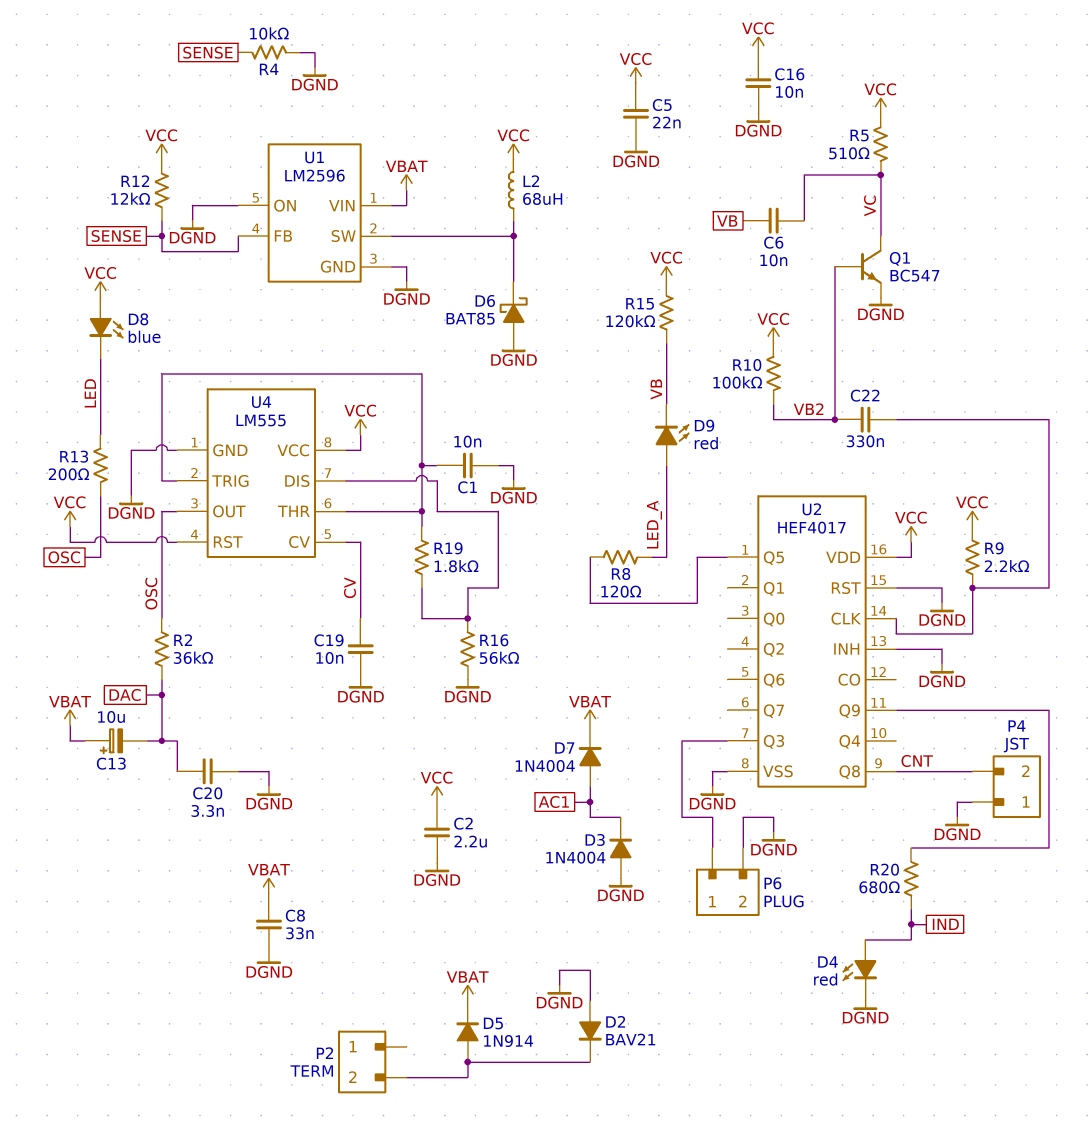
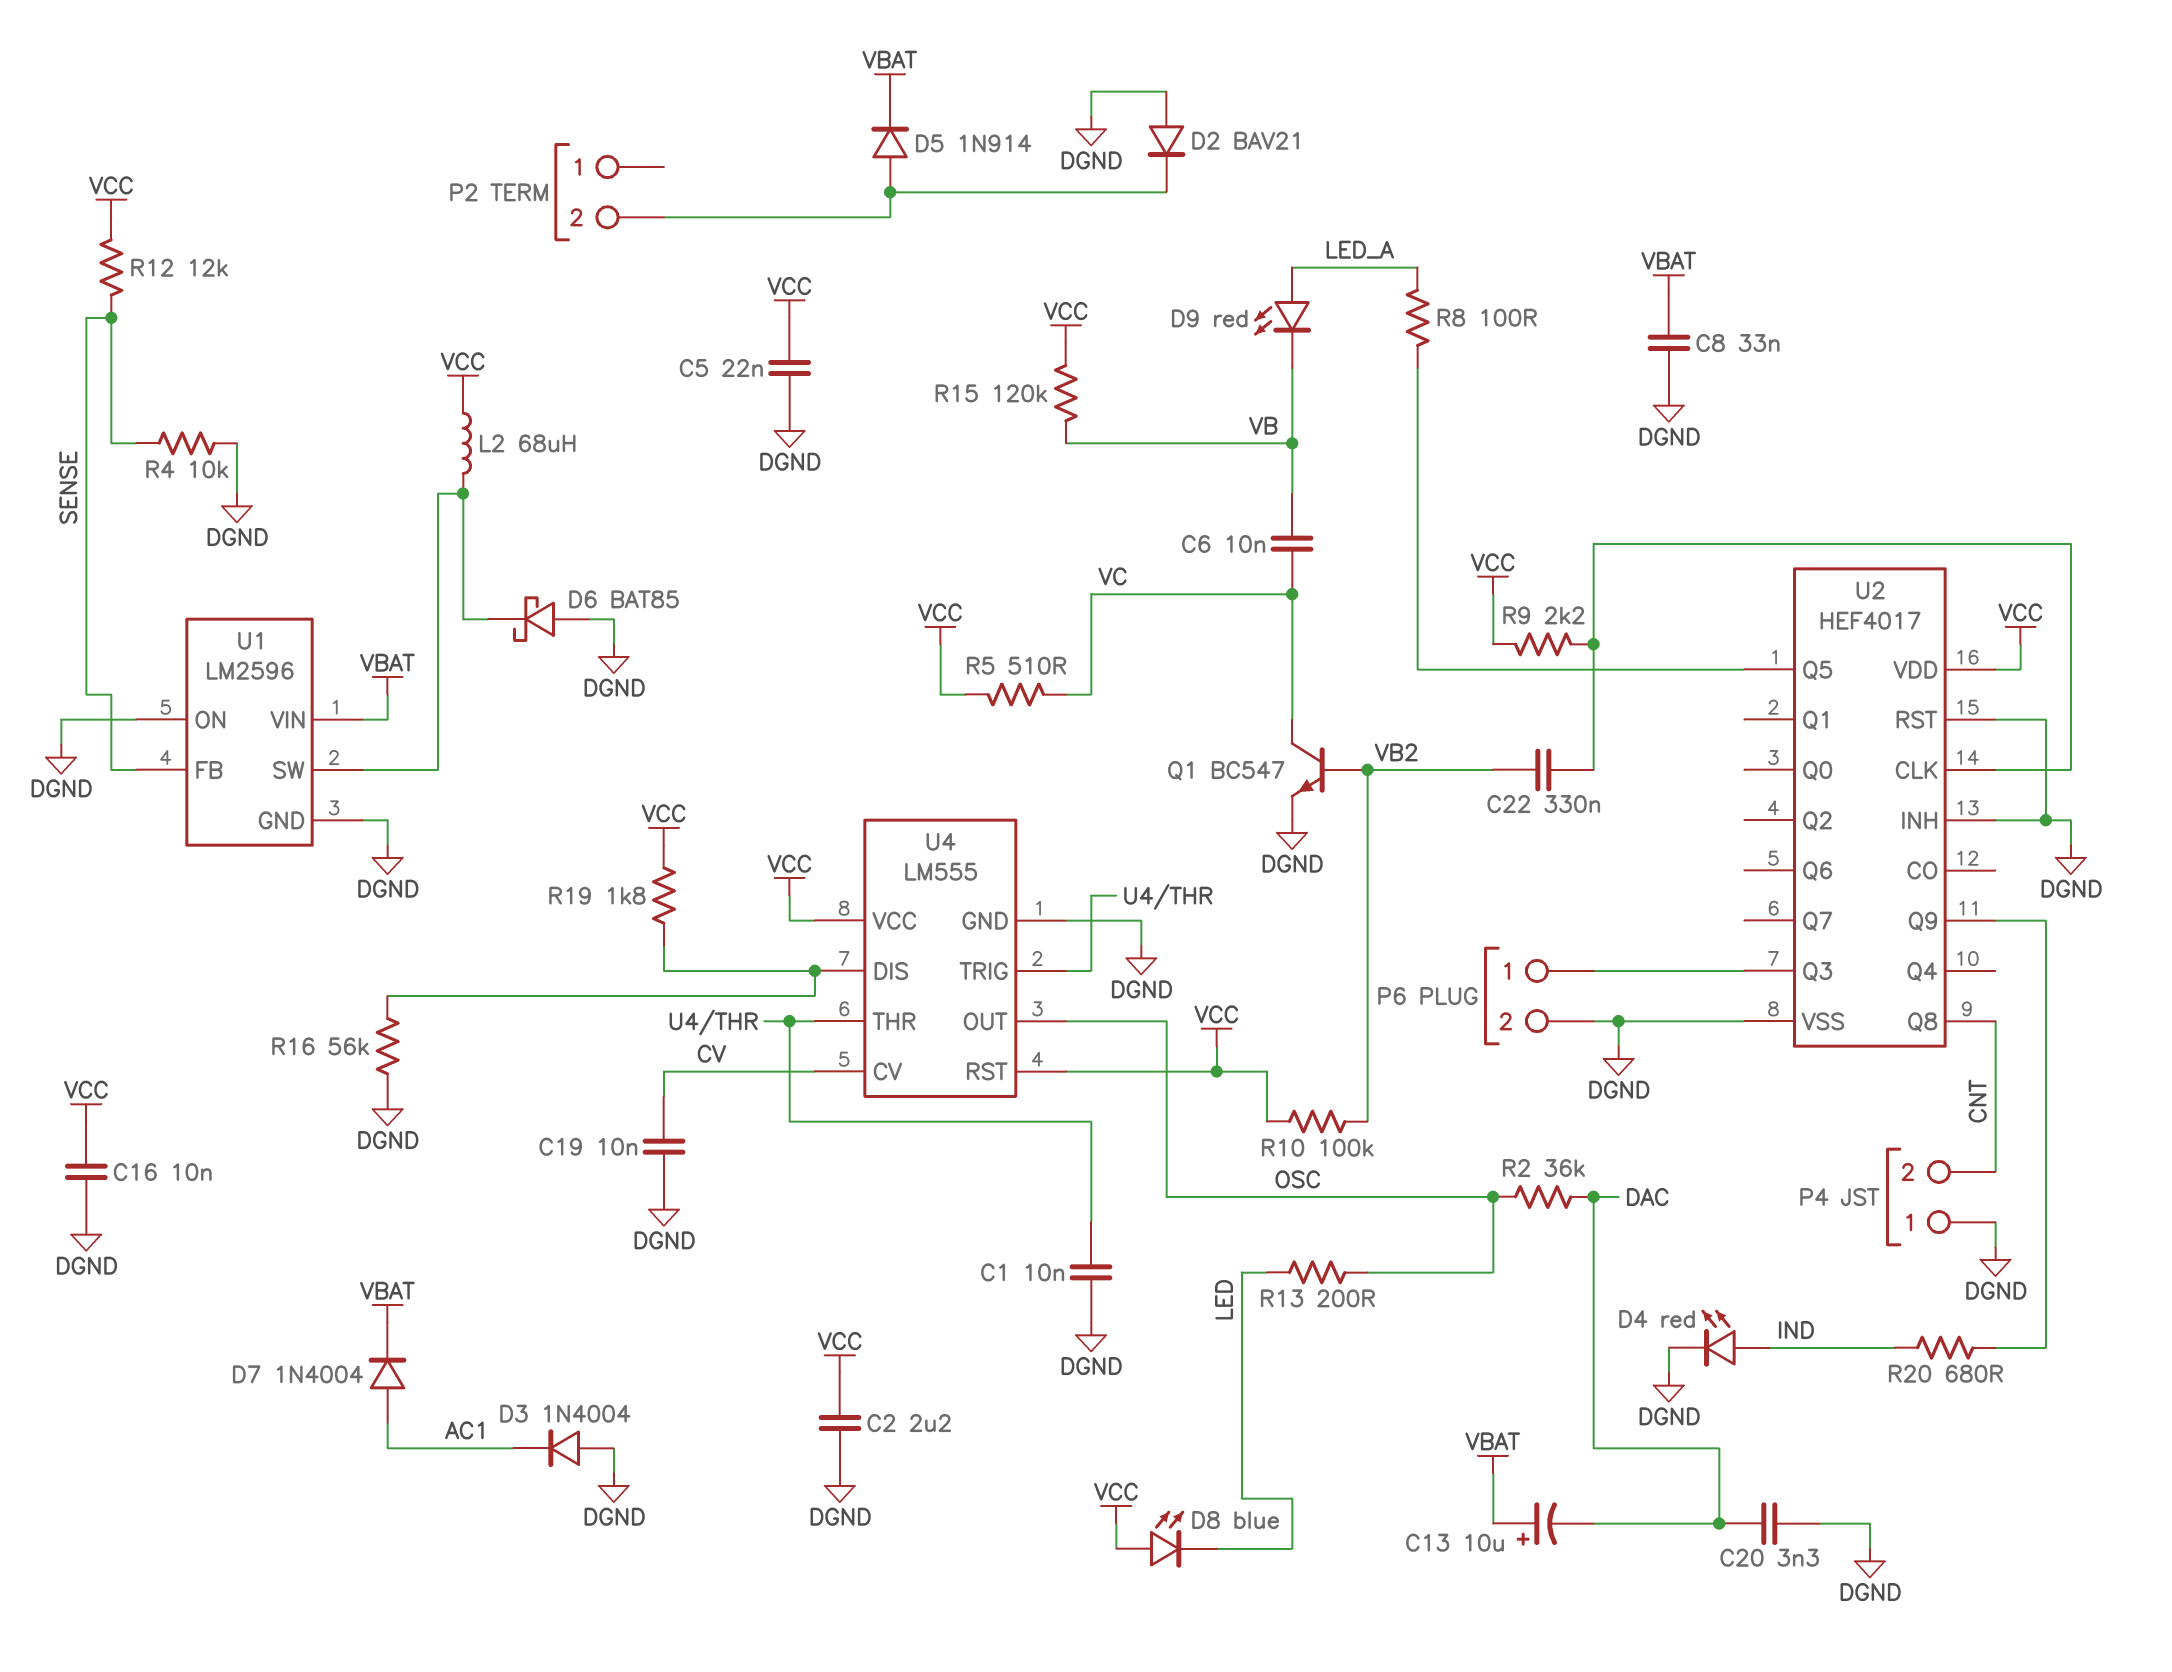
R8: 120 (LED_A, U2/Q5) -> 100 (LED_A, U2/Q5)
R19: 1.8k (U4/DIS, U4/THR) -> 1.8k (U4/DIS, VCC)

